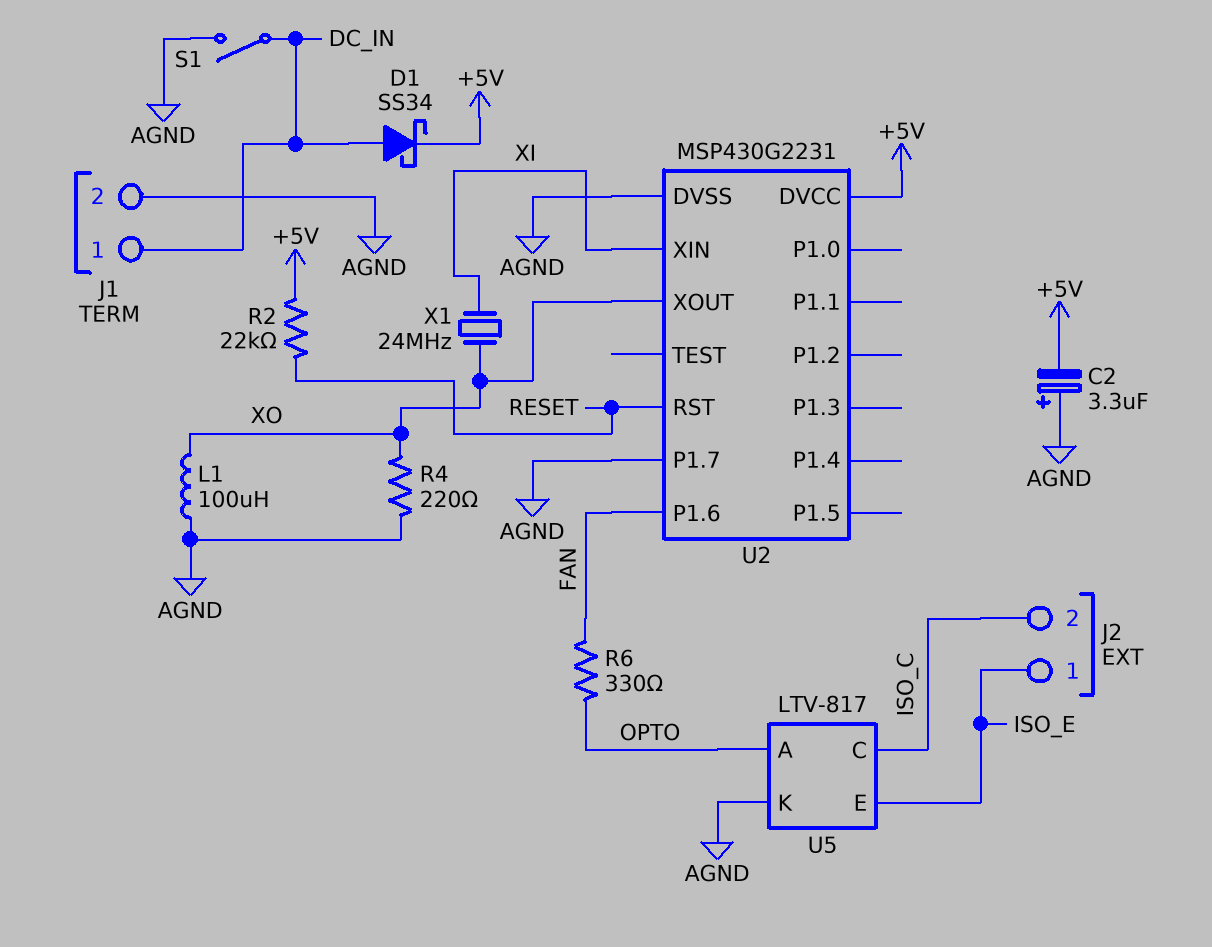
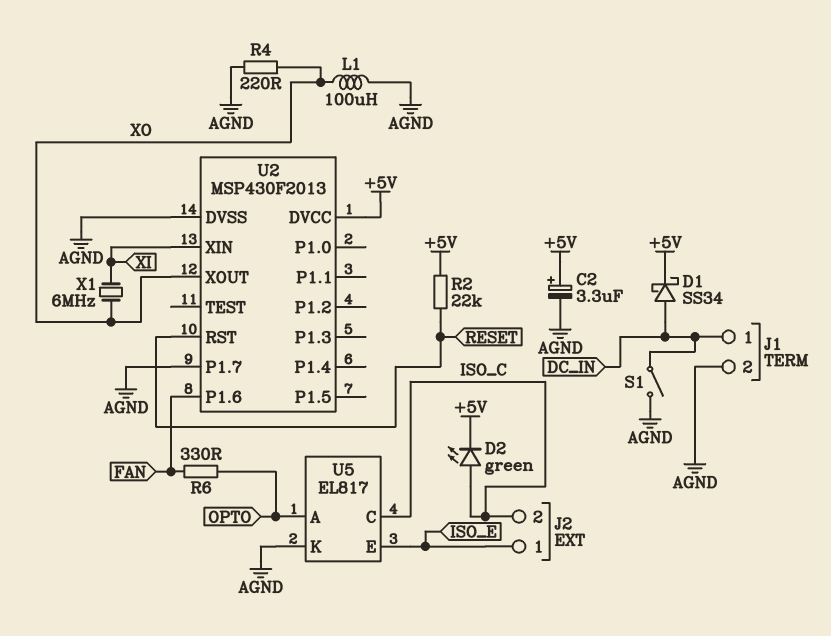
C2: 3.3uF (plus AGND, minus +5V) -> 3.3uF (plus +5V, minus AGND)
D2: none -> LED green (A ISO_C, K +5V)
U2: MSP430G2231 -> MSP430F2013
U5: LTV-817 -> EL817
X1: 24MHz (XI, XO) -> 6MHz (XI, XO)

